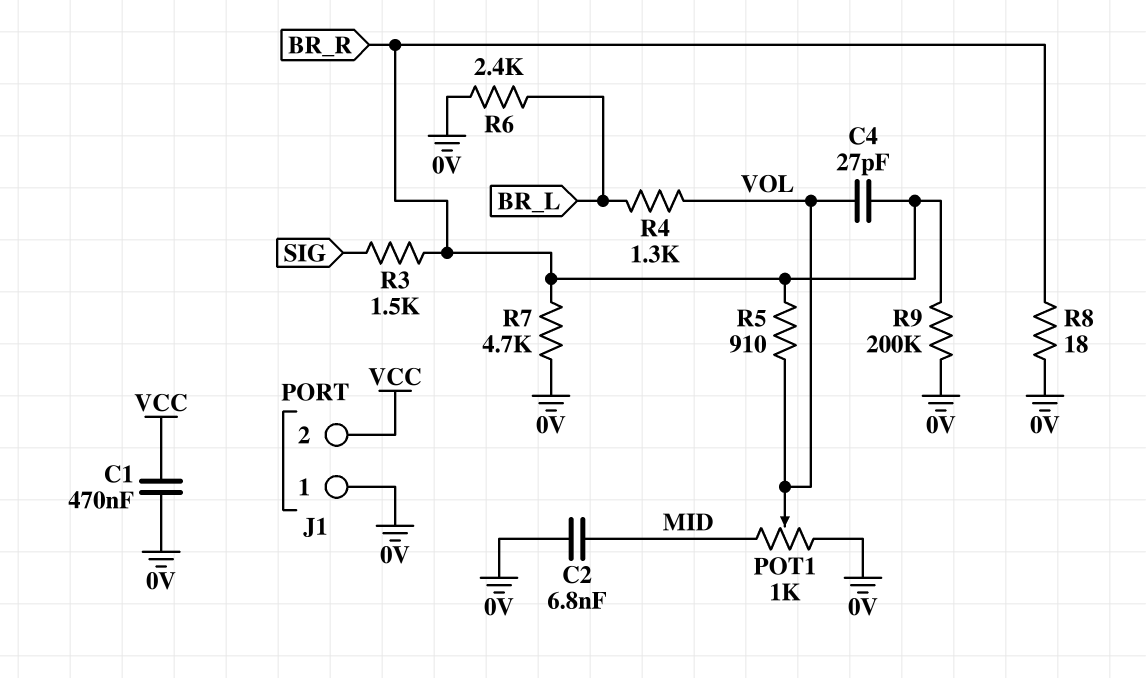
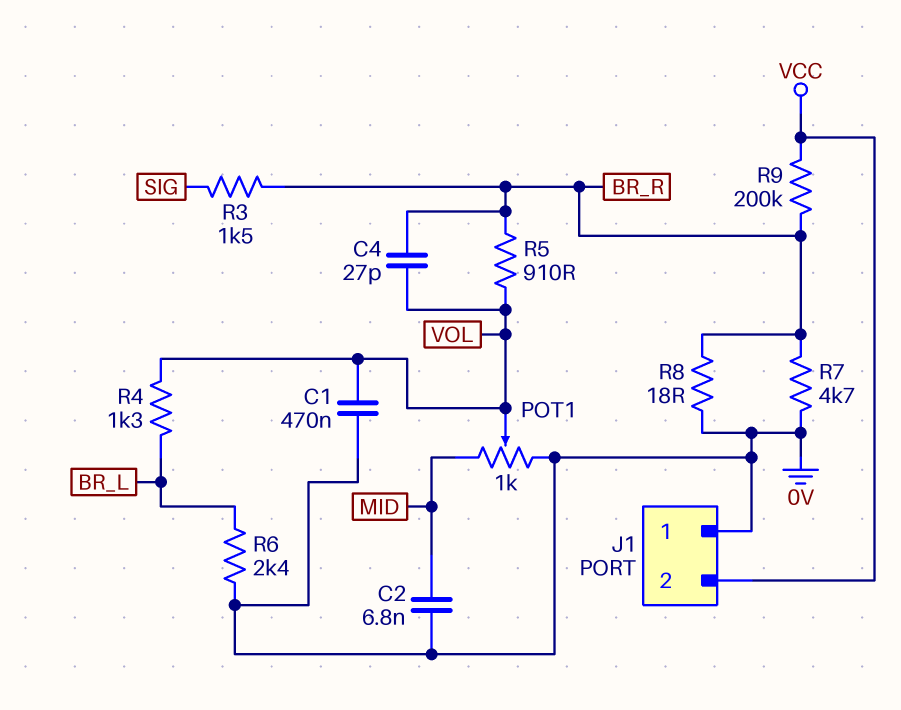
C1: 470nF (0V, VCC) -> 470nF (0V, VOL)
R9: 200k (0V, BR_R) -> 200k (BR_R, VCC)

